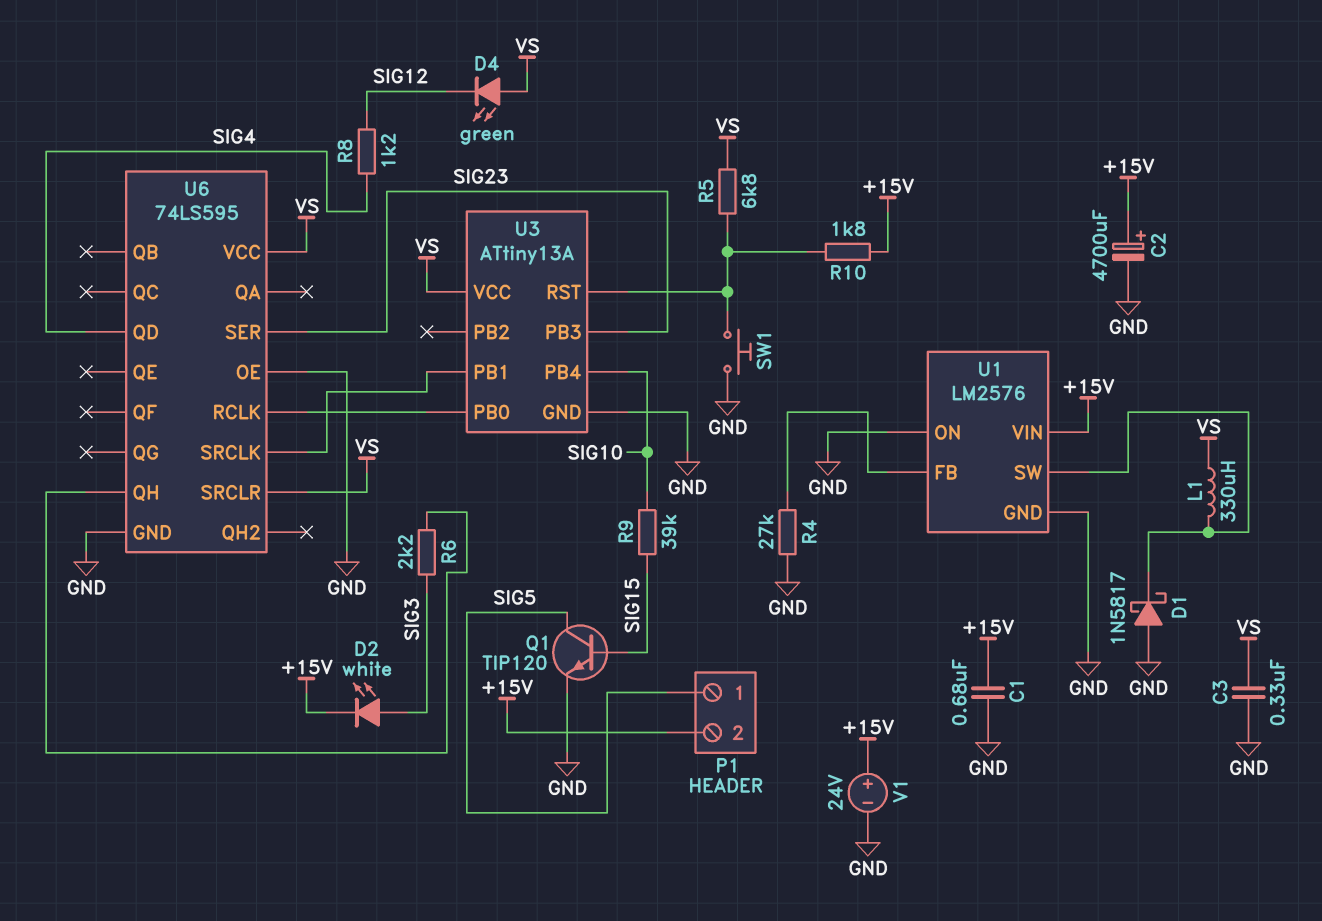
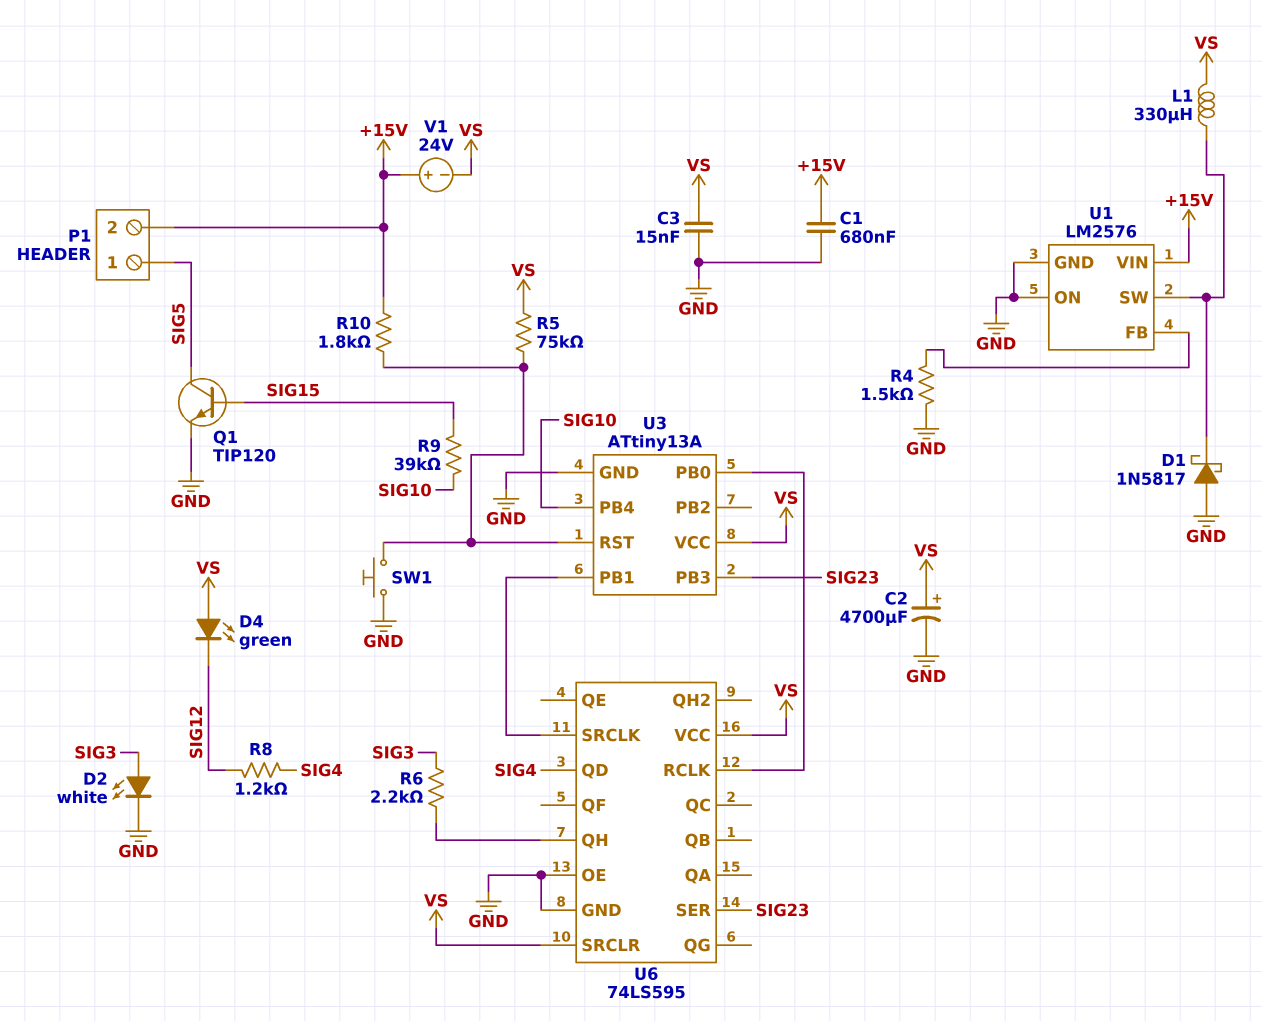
C2: 4700uF (plus +15V, minus GND) -> 4700uF (plus VS, minus GND)
C3: 330nF (GND, VS) -> 15nF (GND, VS)
D2: LED white (A SIG3, K +15V) -> LED white (A SIG3, K GND)
R4: 27k (GND, U1/FB) -> 1.5k (GND, U1/FB)
R5: 6.8k (U3/RST, VS) -> 75k (U3/RST, VS)
V1: 24V (plus +15V, minus GND) -> 24V (plus +15V, minus VS)

